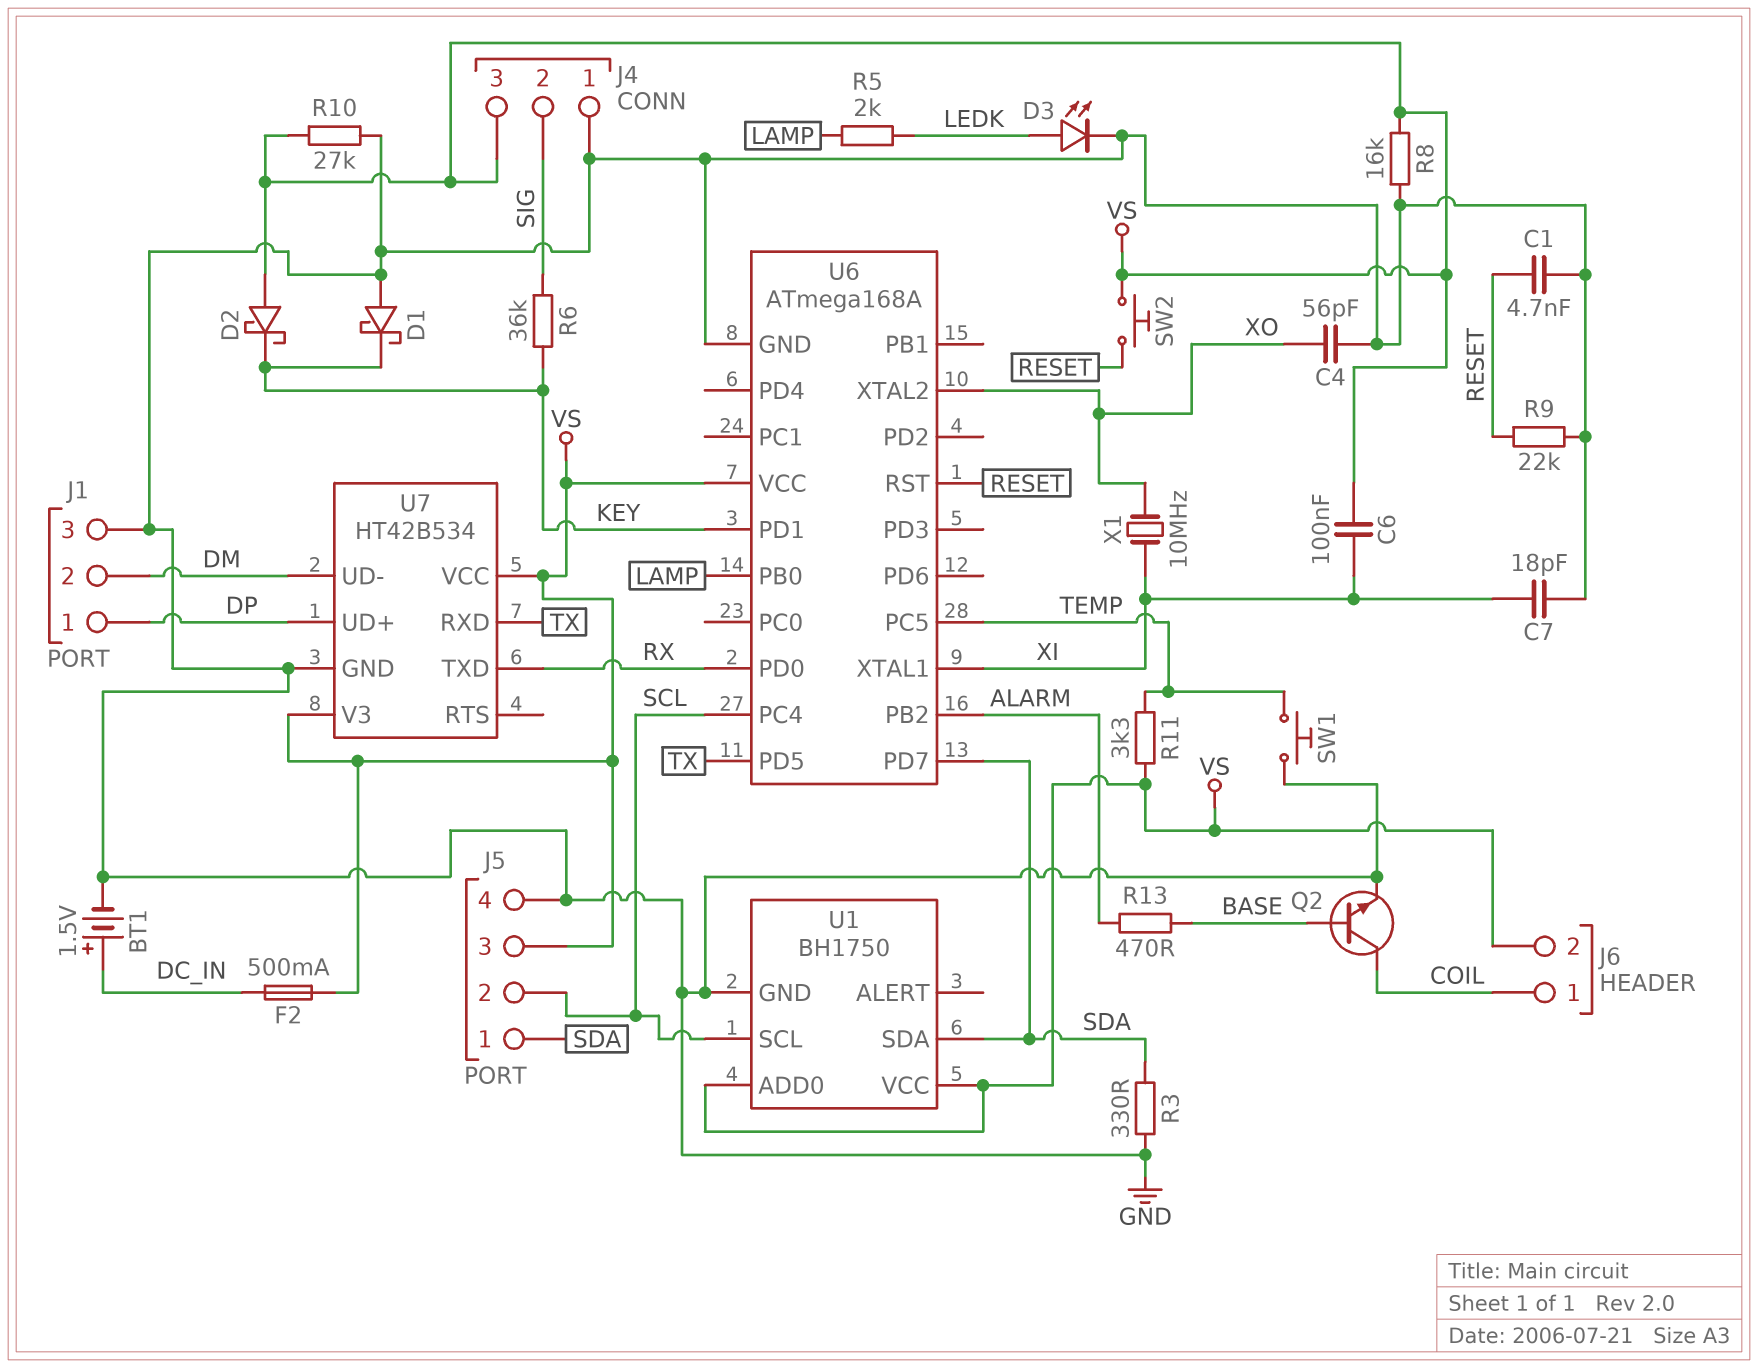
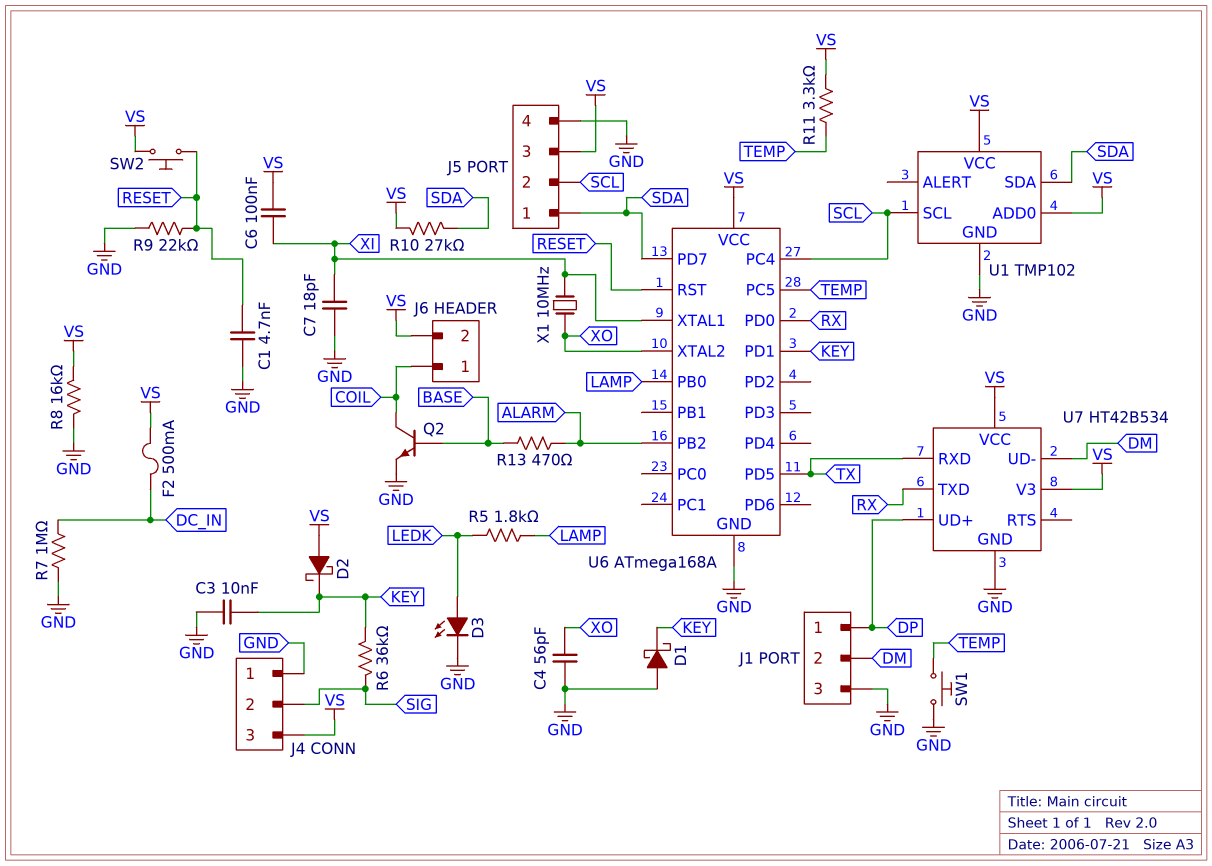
BT1: 1.5V (plus DC_IN, minus GND) -> none
C3: none -> 10nF (GND, KEY)
R3: 330 (GND, SDA) -> none
R5: 2k (LAMP, LEDK) -> 1.8k (LAMP, LEDK)
R7: none -> 1M (DC_IN, GND)
R10: 27k (GND, VS) -> 27k (SDA, VS)
U1: BH1750 -> TMP102

